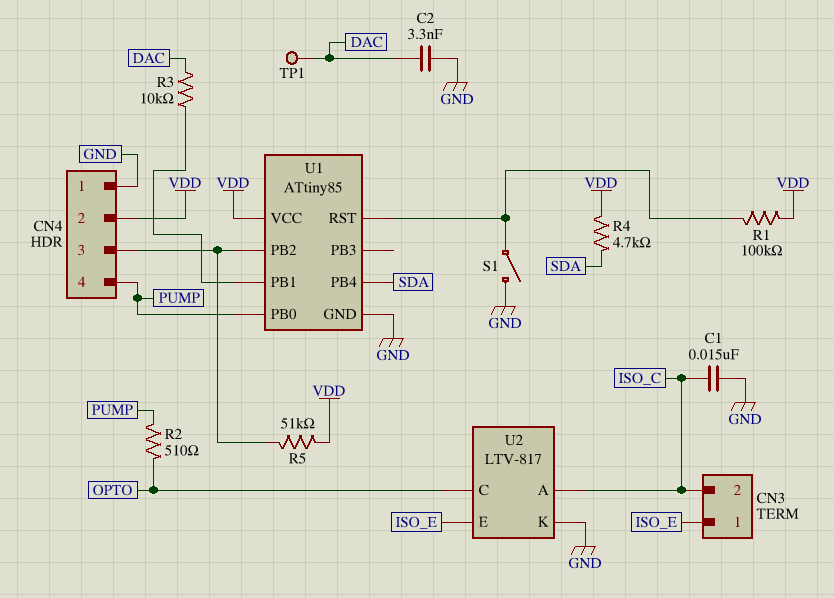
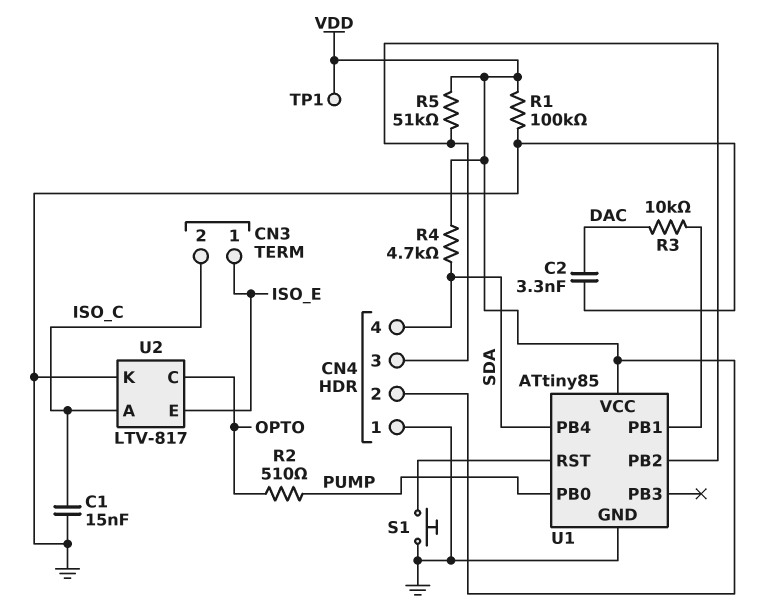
CN4 pin 4: PUMP -> SDA
R1: 100k (U1/RST, VDD) -> 100k (GND, VDD)
S1: switch (GND, U1/RST) -> button (GND, U1/RST)
TP1: test point (DAC) -> test point (VDD)

